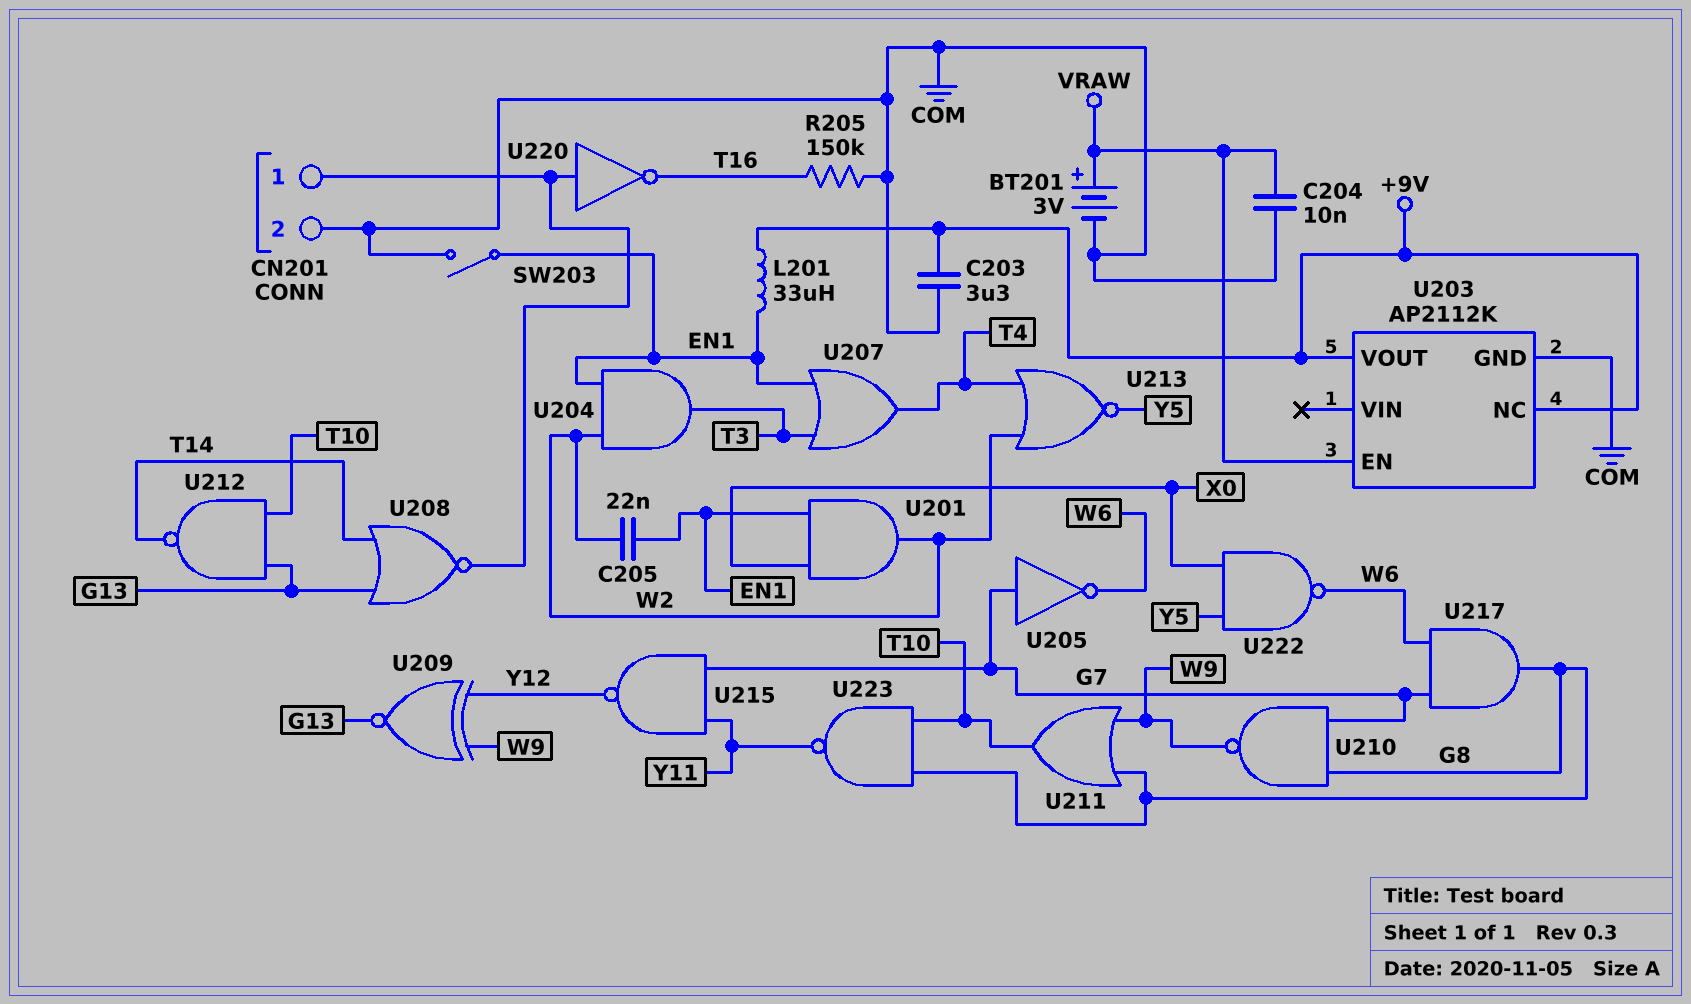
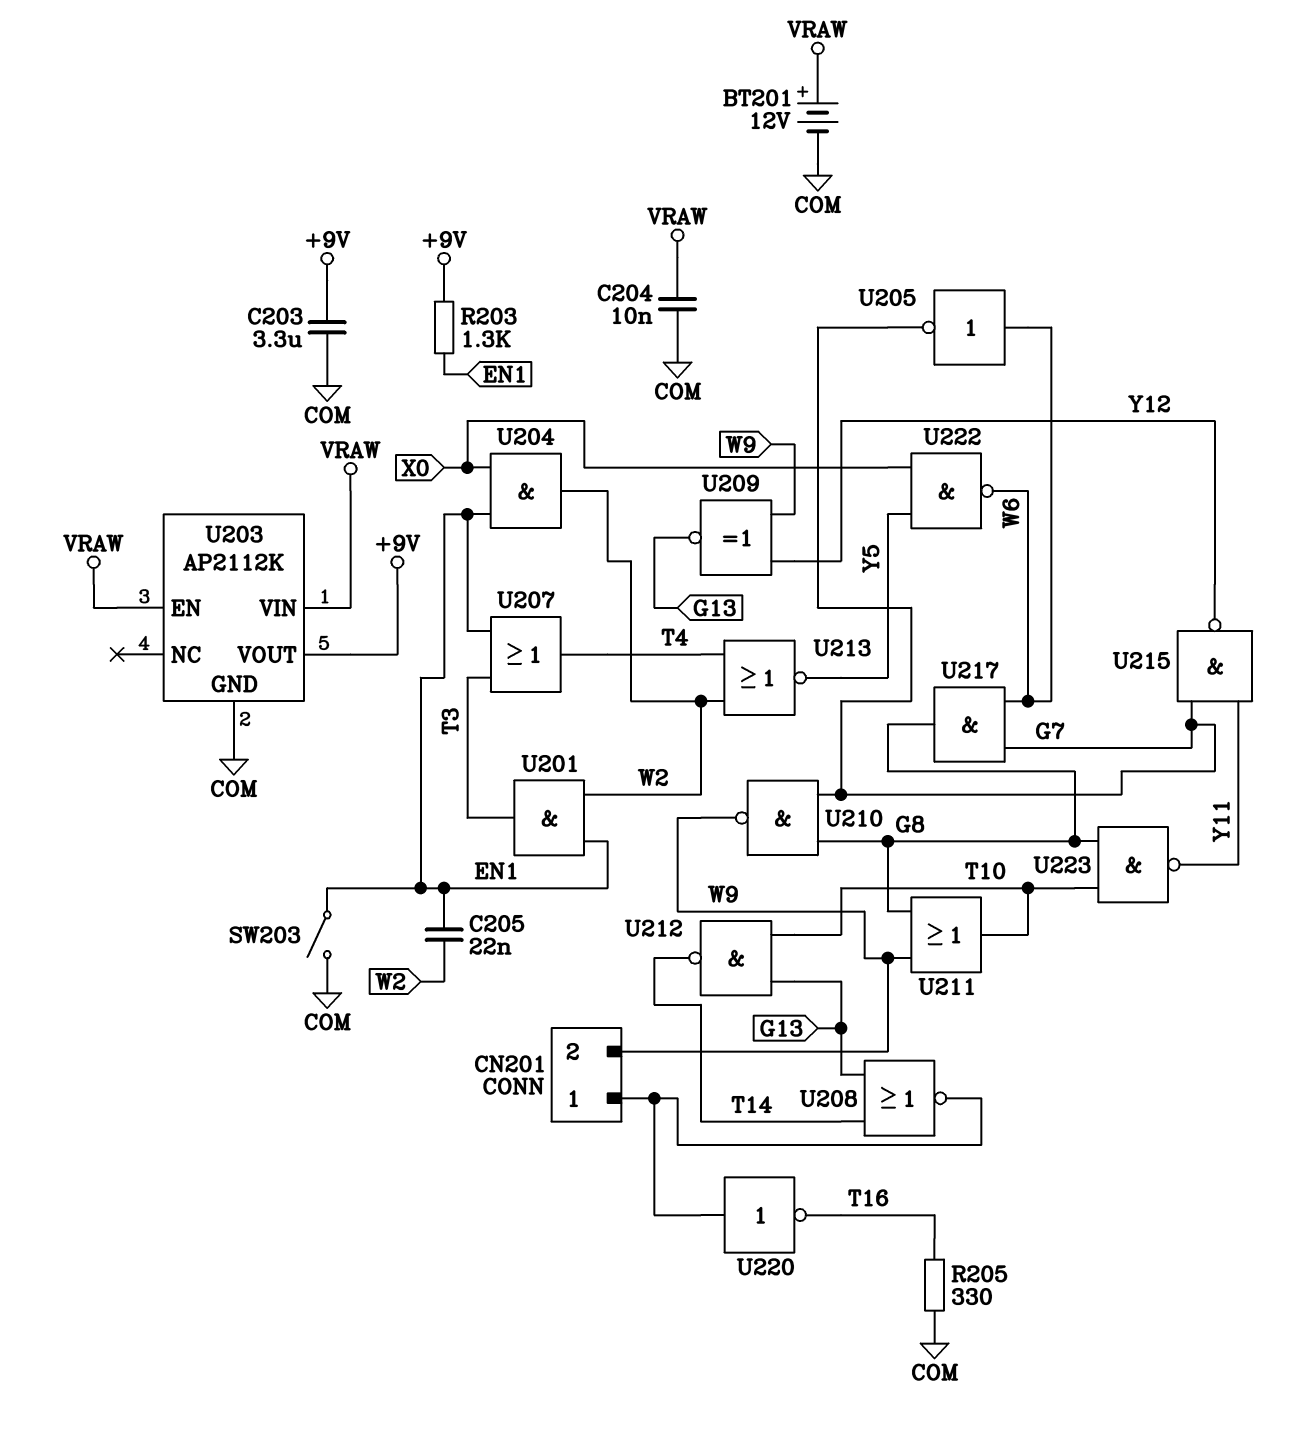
BT201: 3V (plus VRAW, minus COM) -> 12V (plus VRAW, minus COM)
CN201 pin 2: COM -> W9
L201: 33uH (+9V, EN1) -> none
R203: none -> 1.3k (+9V, EN1)
R205: 150k (COM, T16) -> 330 (COM, T16)
U201: AND (in EN1, in X0, out W2) -> AND (in EN1, in W2, out T3)
U203 pin NC: +9V -> none
U203 pin VIN: none -> VRAW
U204: AND (in EN1, in W2, out T3) -> AND (in EN1, in X0, out W2)
U205: NOT (in G7, out W6) -> NOT (in W6, out G7)

